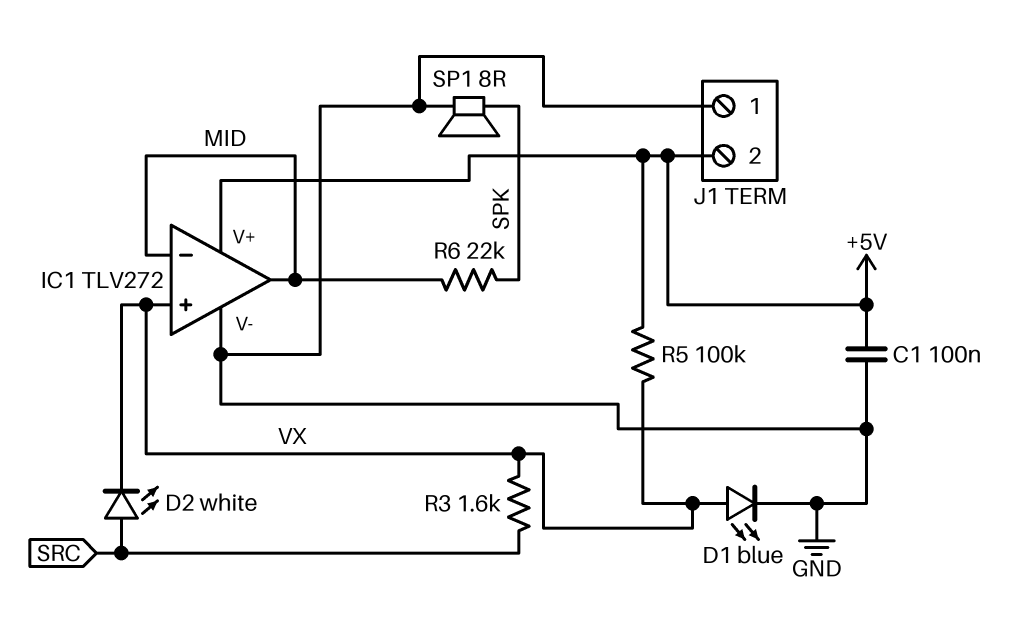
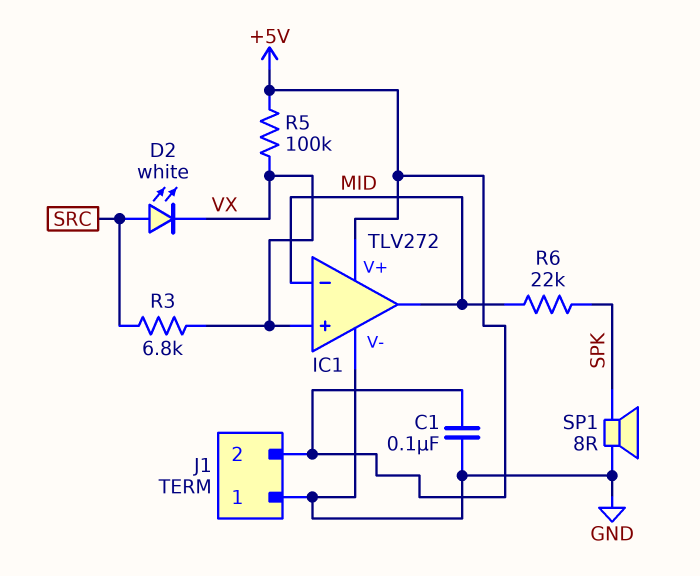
D1: LED blue (A VX, K GND) -> none
R3: 1.6k (SRC, VX) -> 6.8k (SRC, VX)

